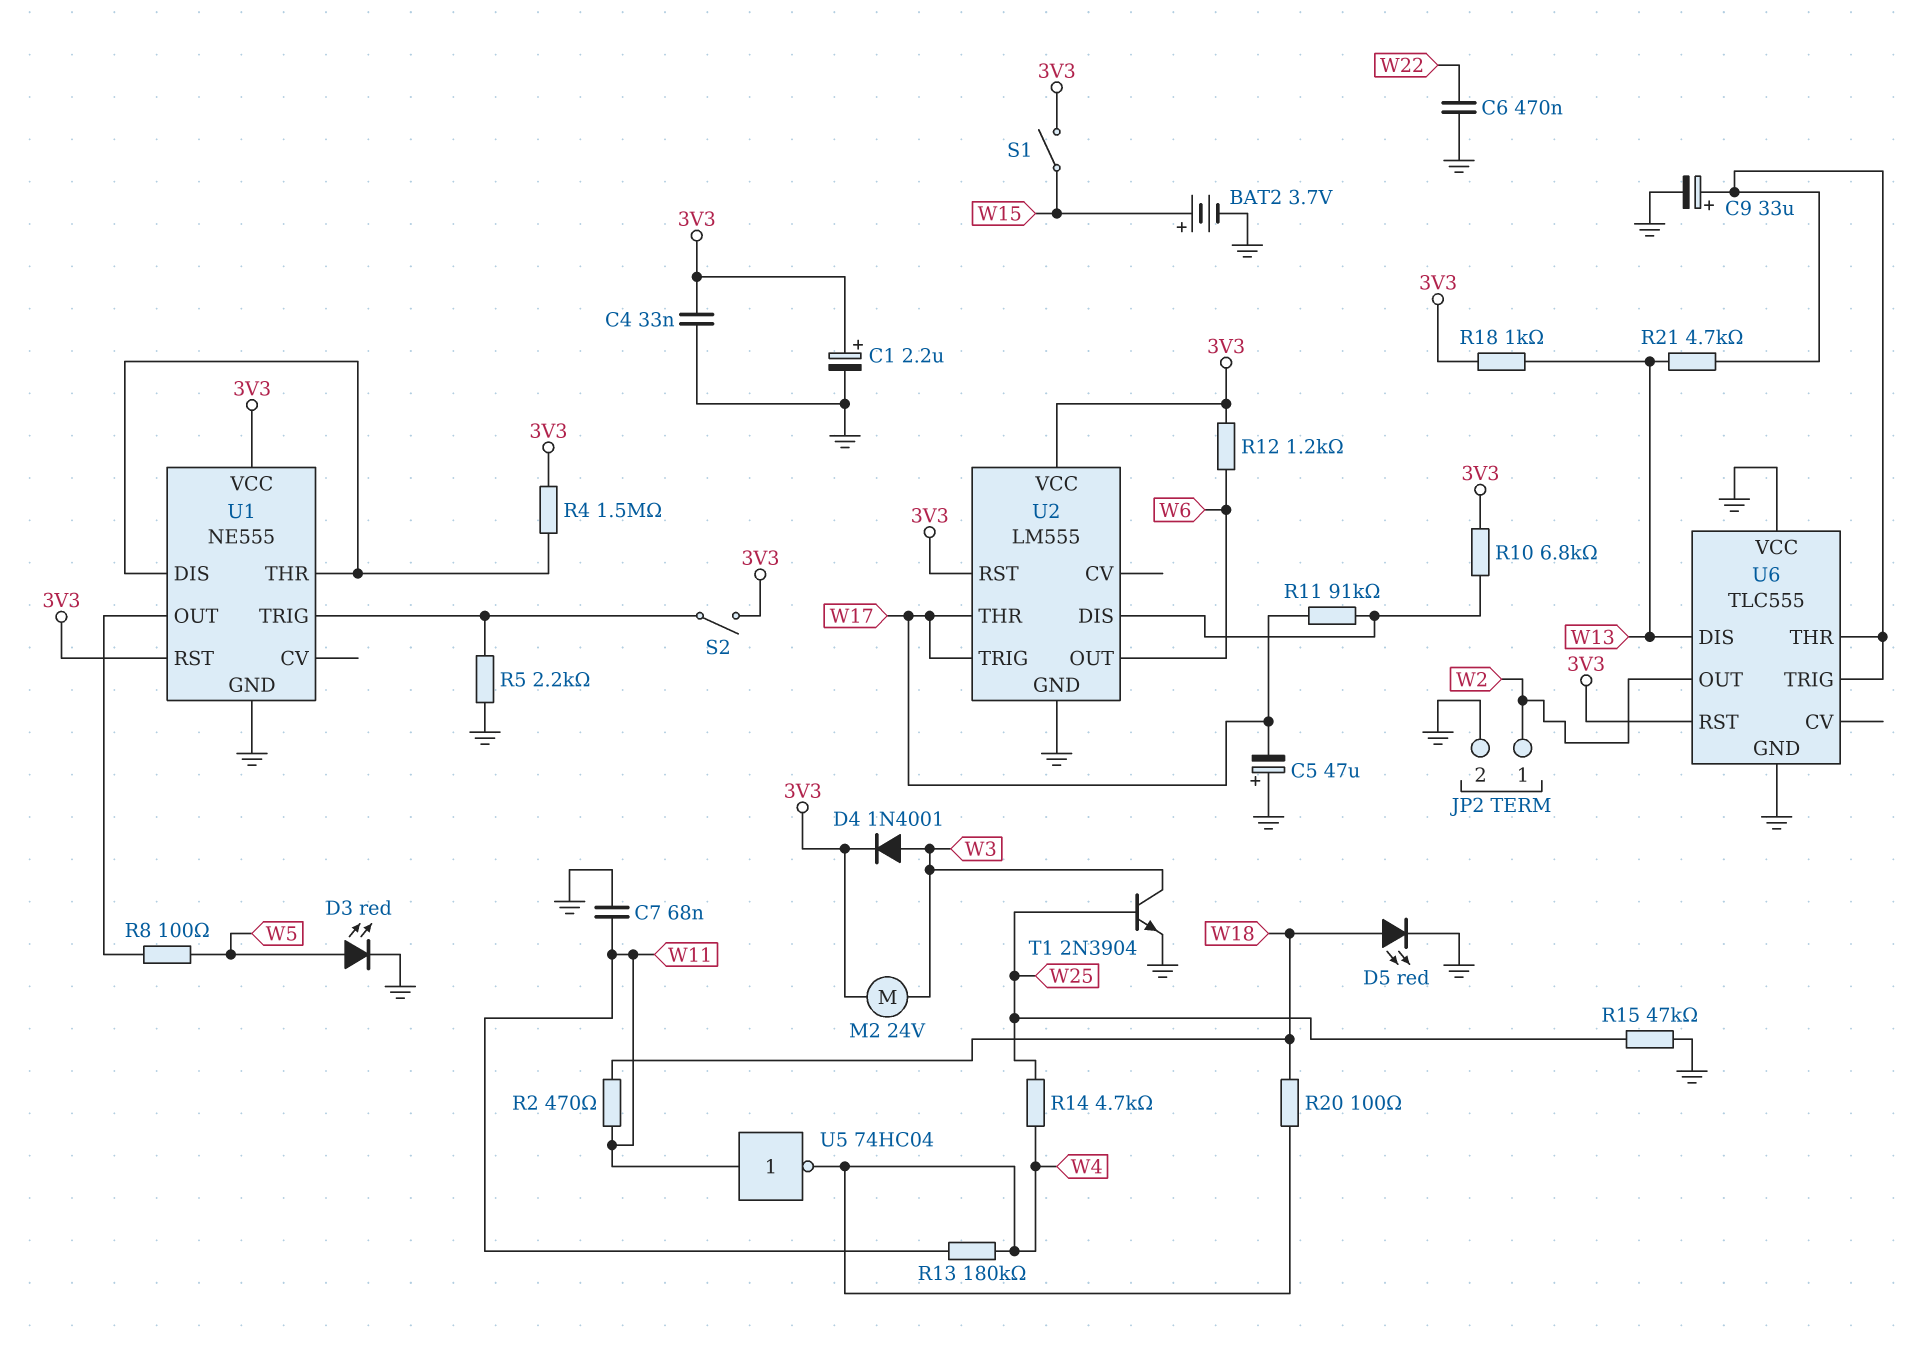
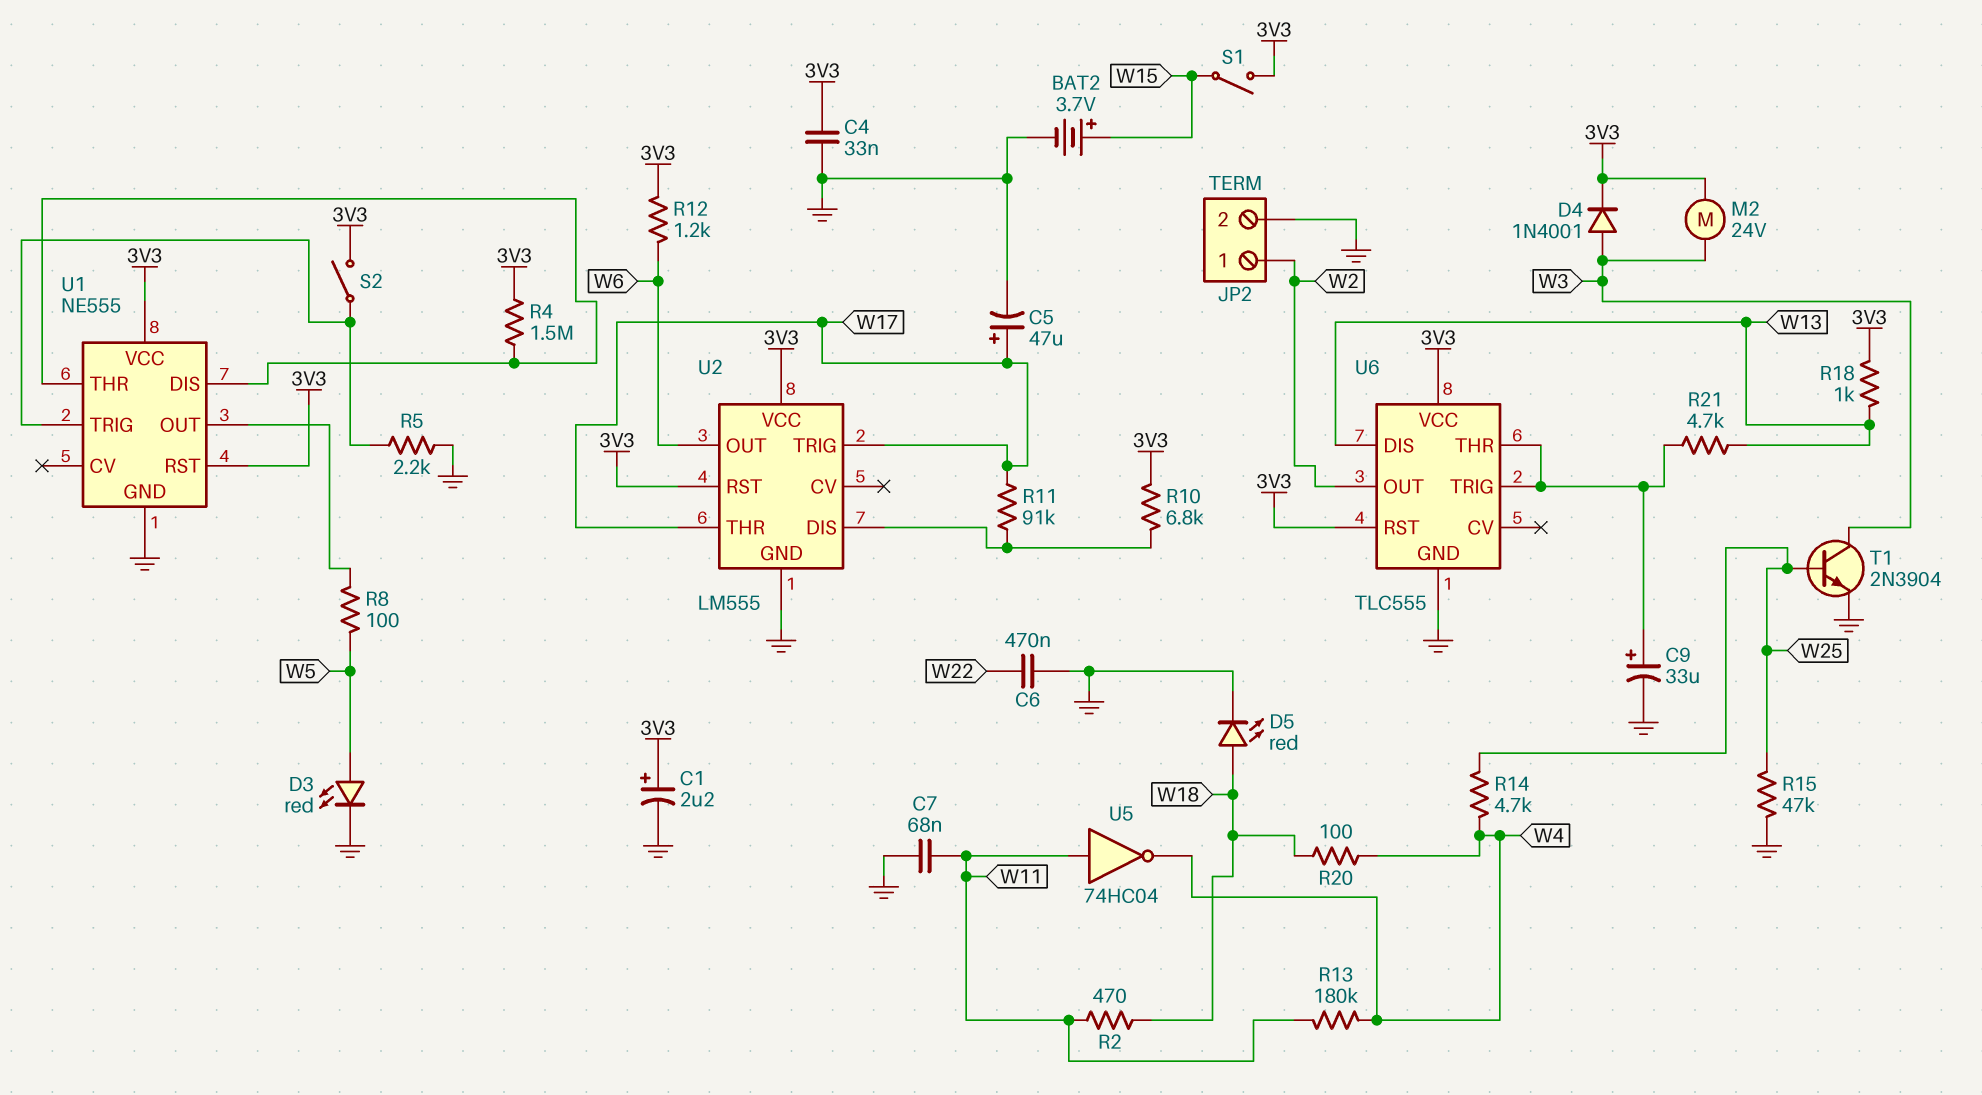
C5: 47uF (plus GND, minus W17) -> 47uF (plus W17, minus GND)
U6 pin VCC: GND -> 3V3

